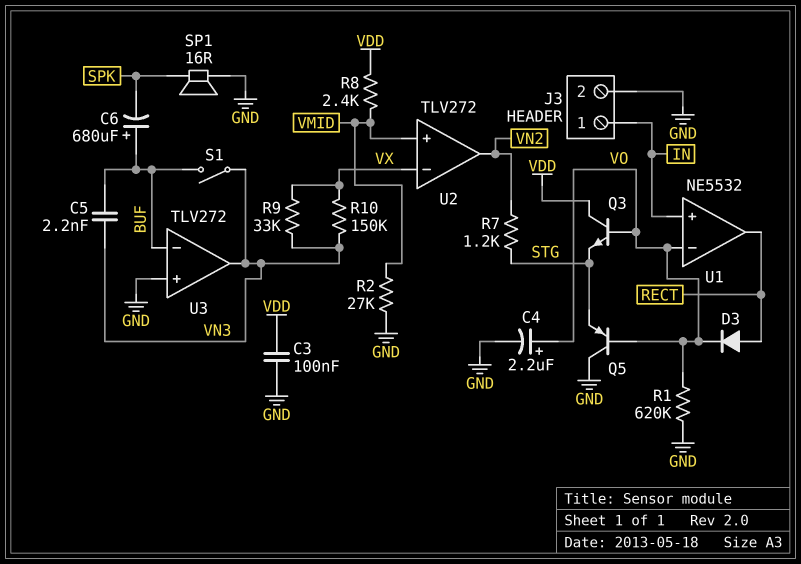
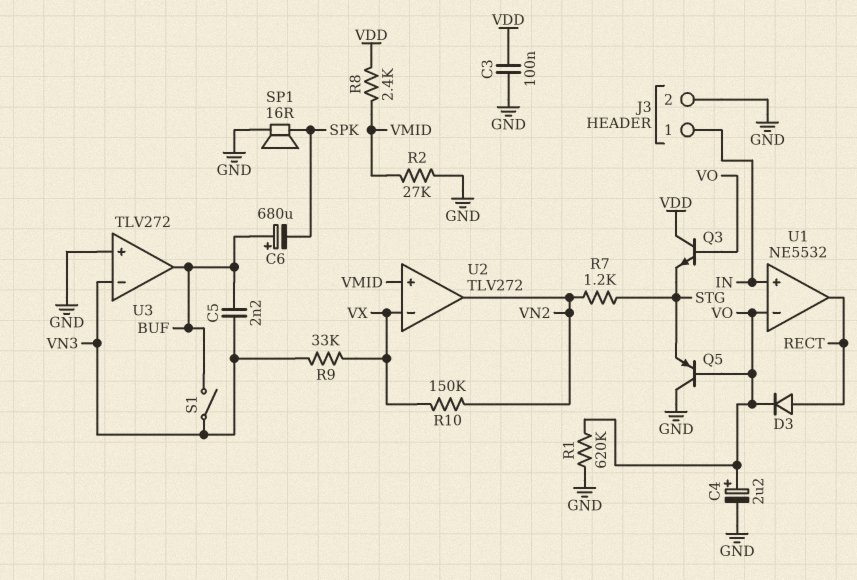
R10: 150k (VN3, VX) -> 150k (VN2, VX)
U3 pin in-: BUF -> VN3
U3 pin out: VN3 -> BUF

